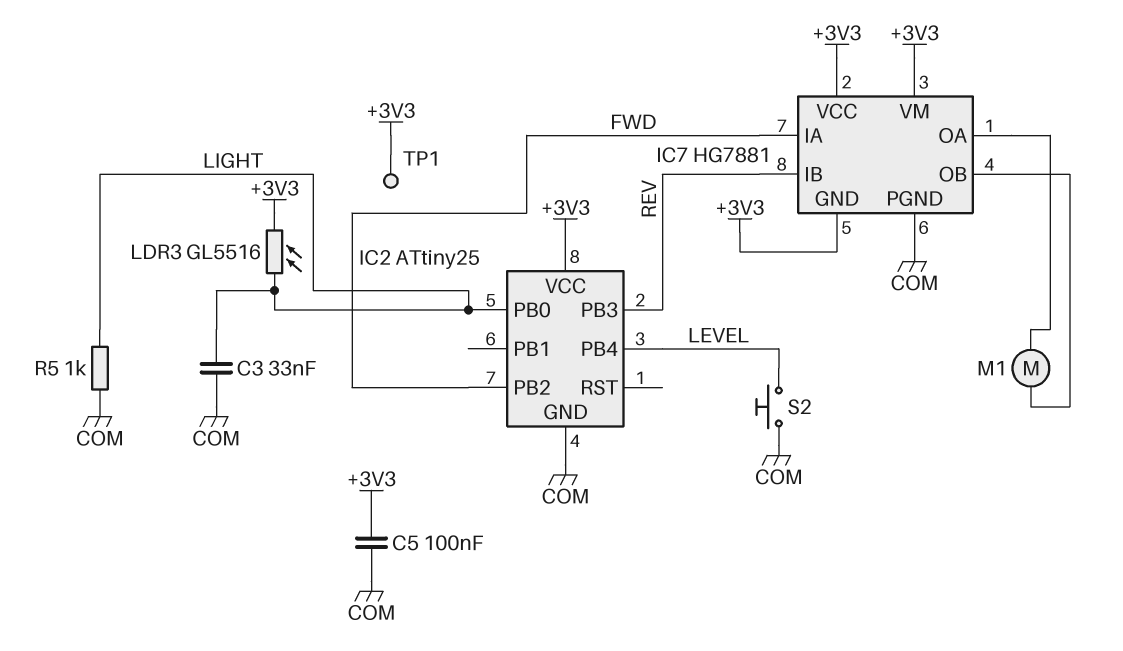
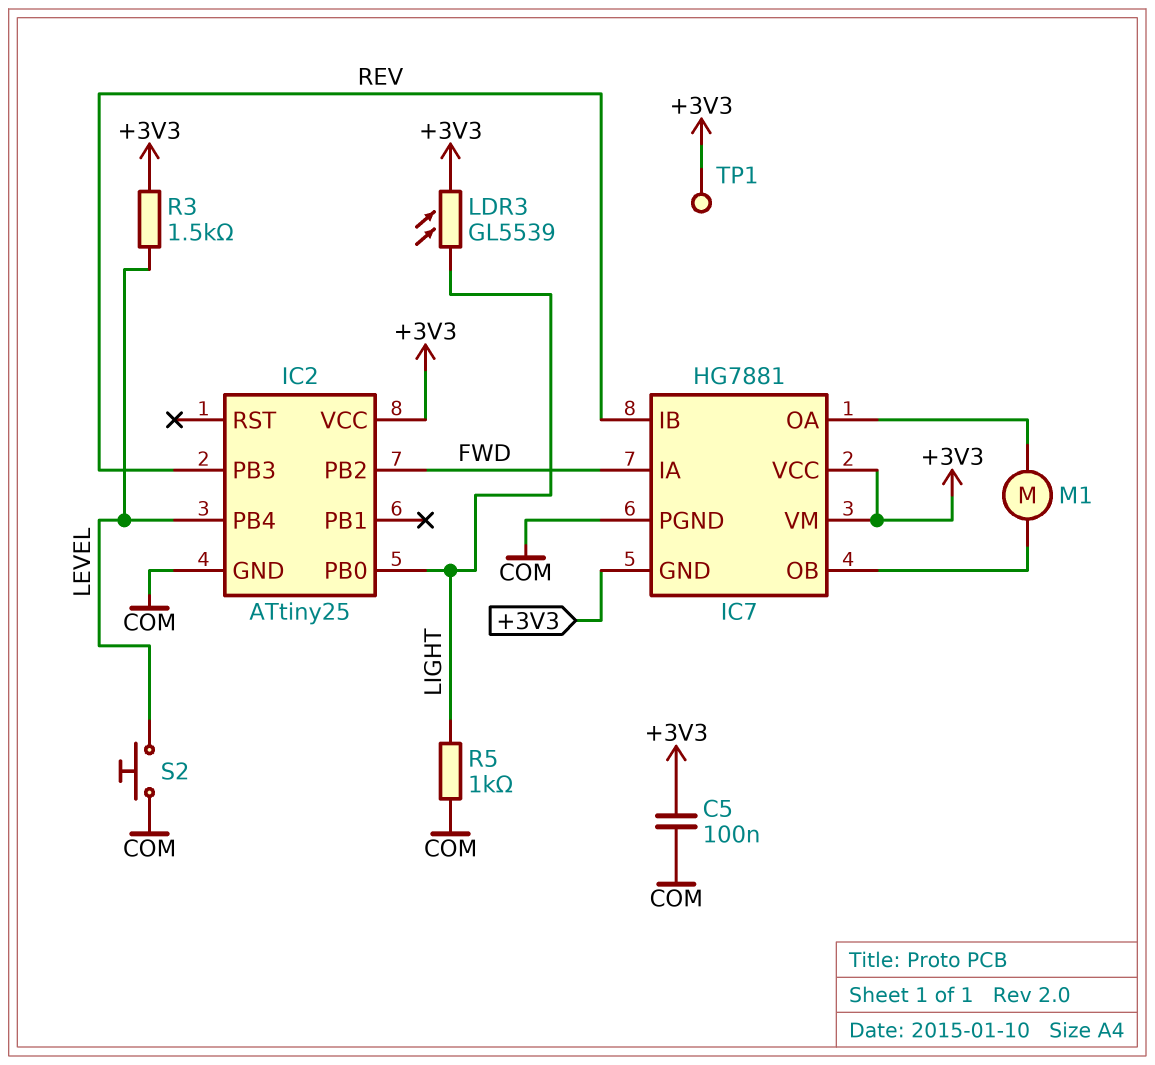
C3: 33nF (COM, LIGHT) -> none
LDR3: GL5516 (+3V3, LIGHT) -> GL5539 (+3V3, LIGHT)
R3: none -> 1.5k (+3V3, LEVEL)

